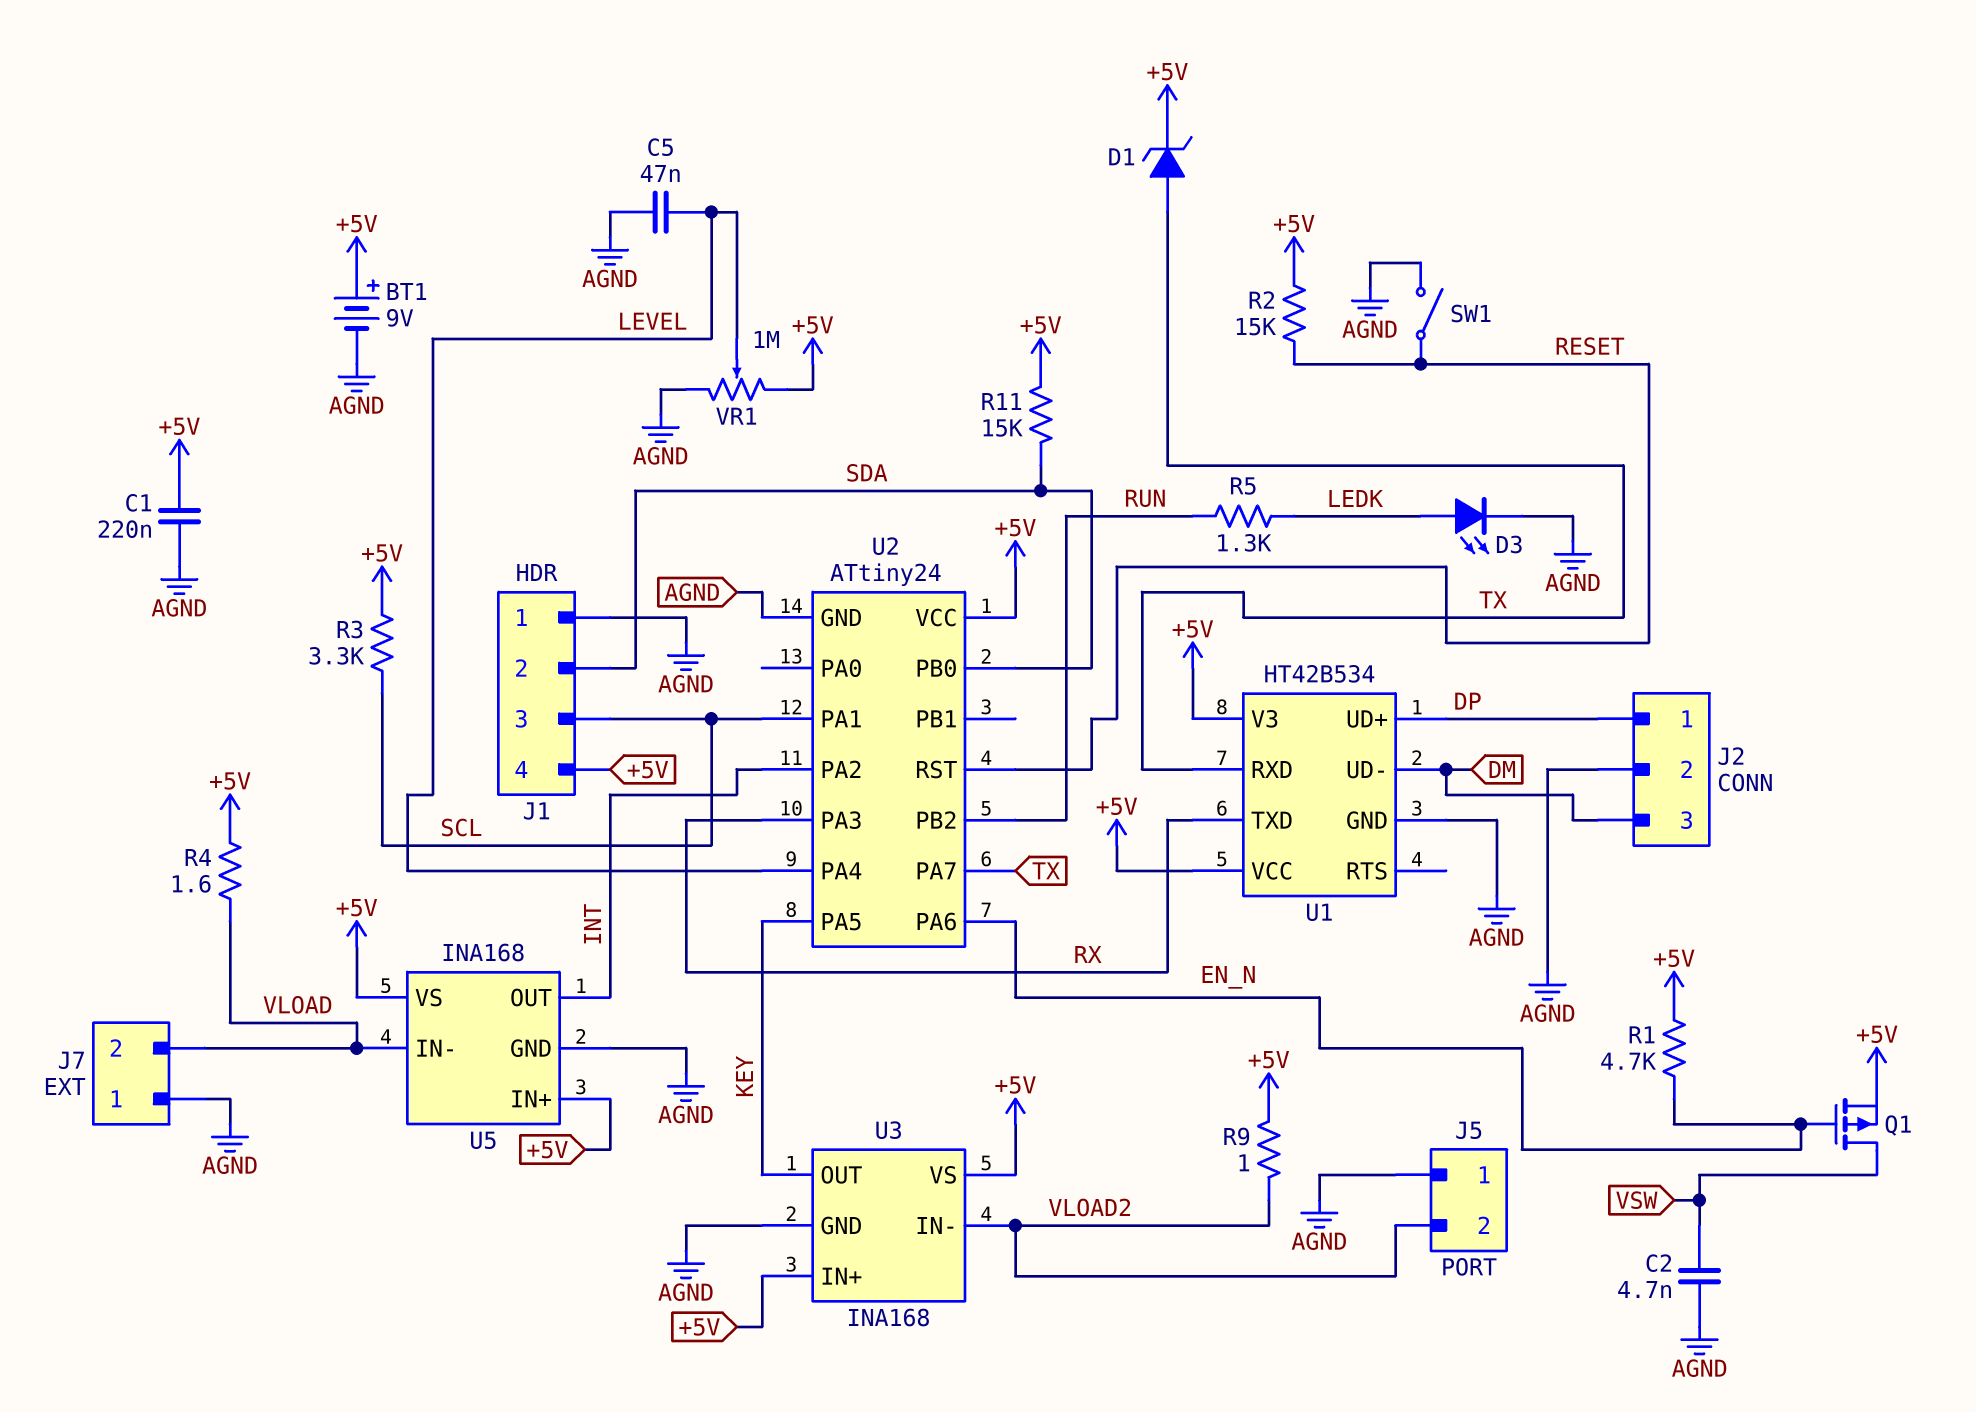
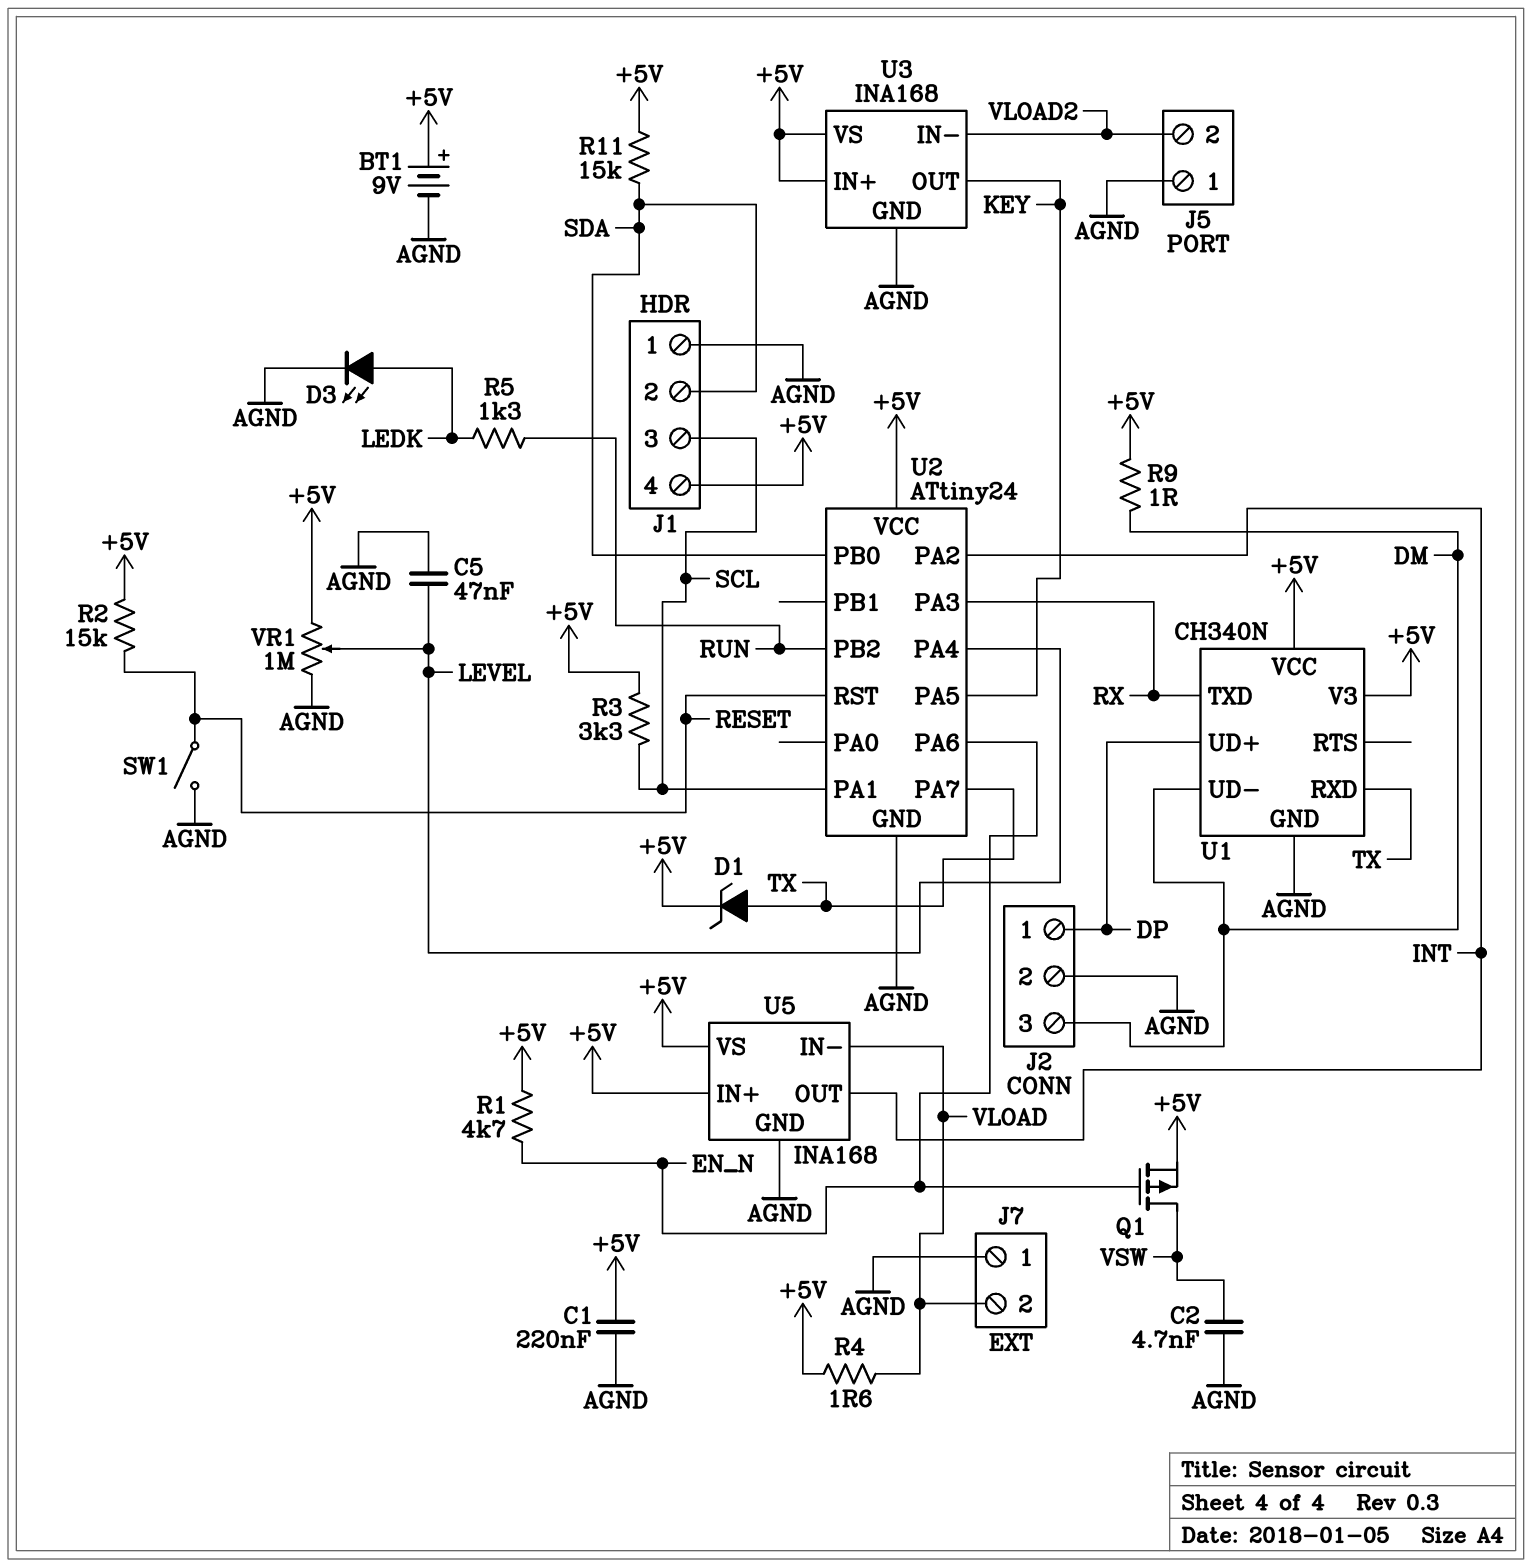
R9: 1 (+5V, VLOAD2) -> 1 (+5V, DM)
U1: HT42B534 -> CH340N

